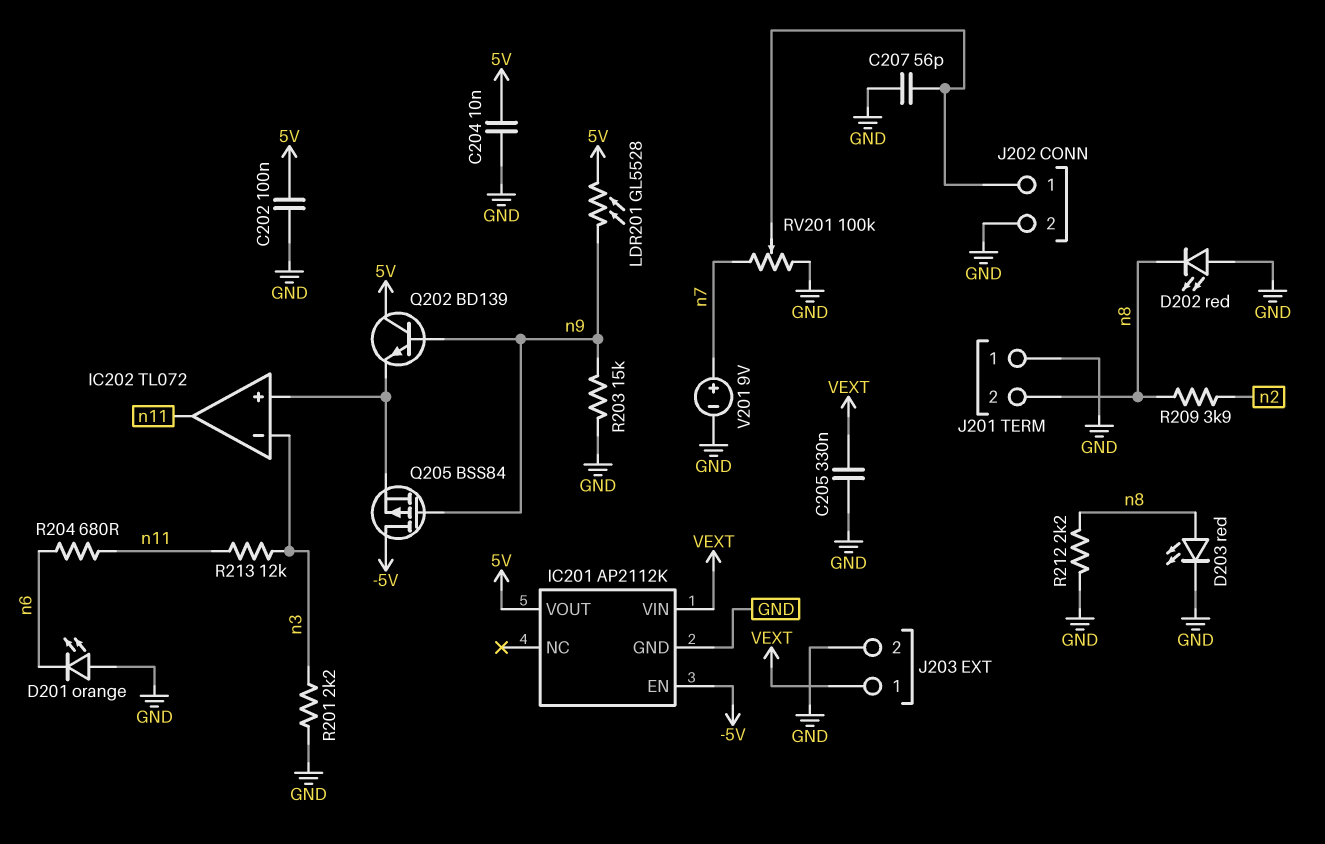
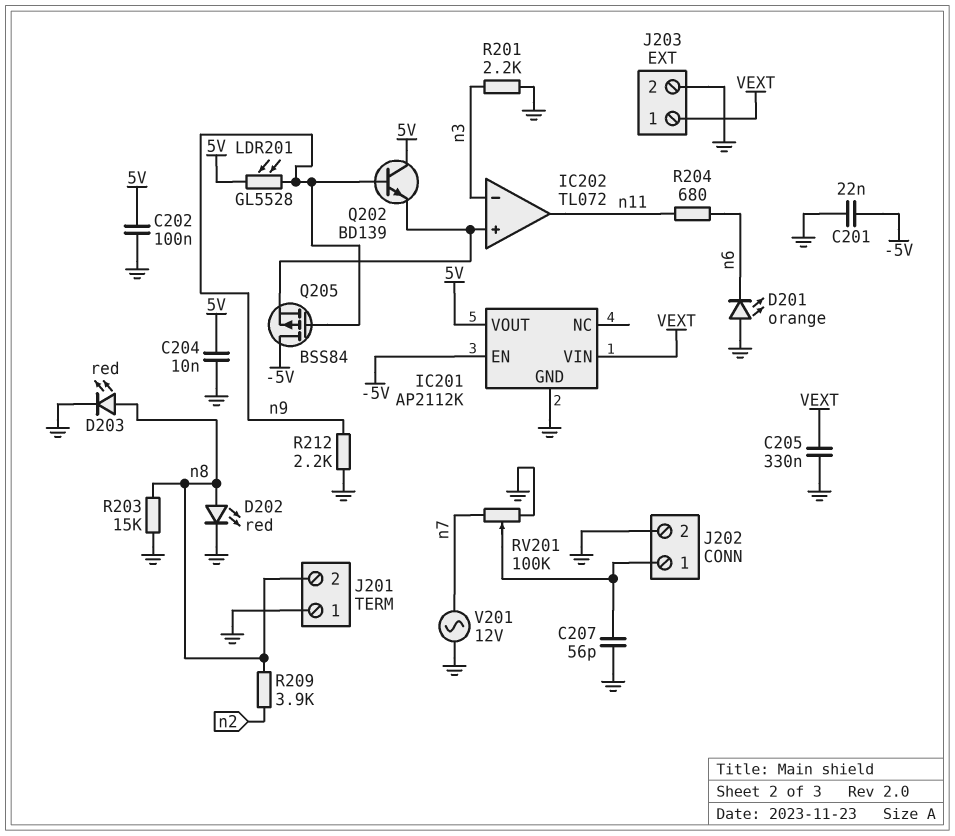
C201: none -> 22nF (-5V, GND)
D202: LED red (A GND, K n8) -> LED red (A n8, K GND)
R203: 15k (GND, n9) -> 15k (GND, n8)
R212: 2.2k (GND, n8) -> 2.2k (GND, n9)
R213: 12k (n3, n11) -> none
V201: 9V (plus n7, minus GND) -> AC 12V (GND, n7)

